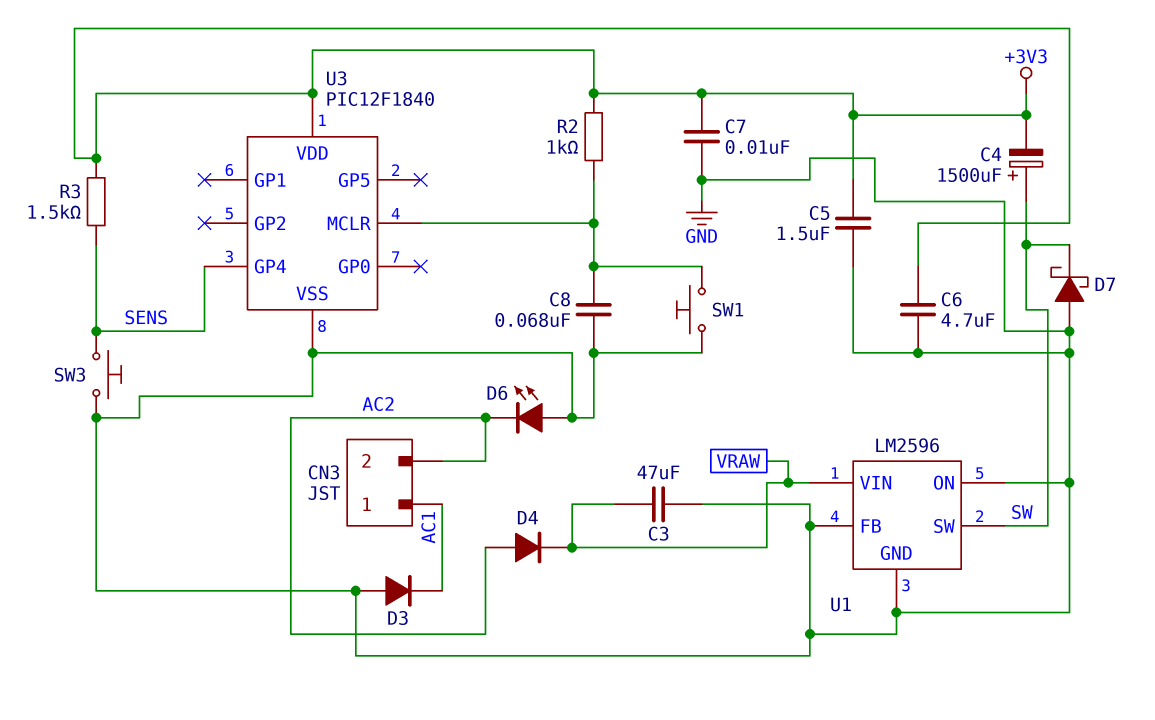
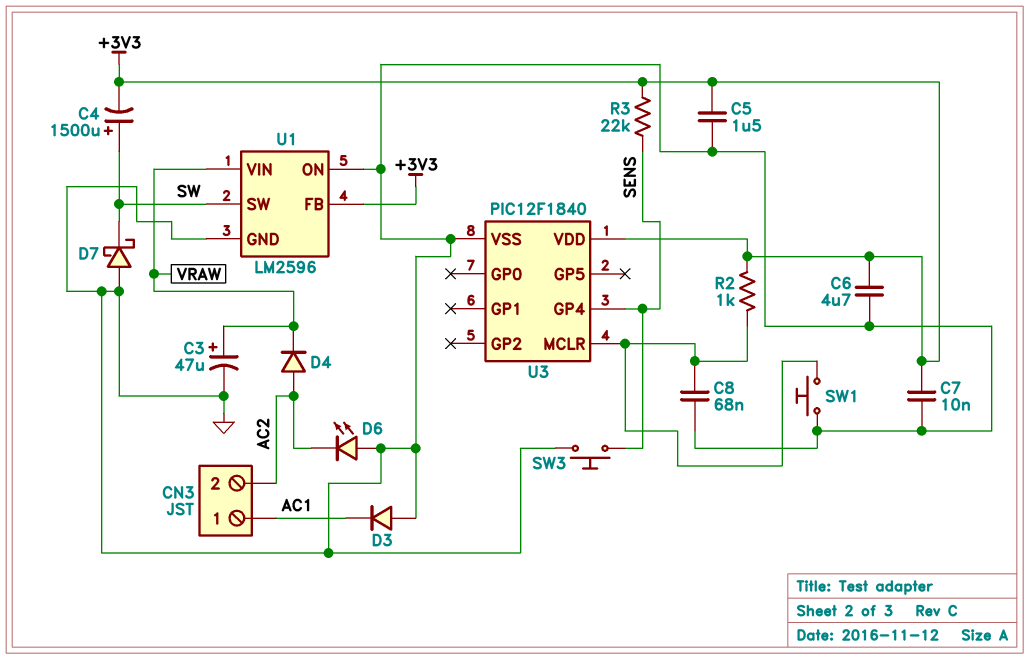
C3: 47uF (GND, VRAW) -> 47uF (plus VRAW, minus GND)
R3: 1.5k (+3V3, SENS) -> 22k (+3V3, SENS)
U1 pin FB: GND -> +3V3

